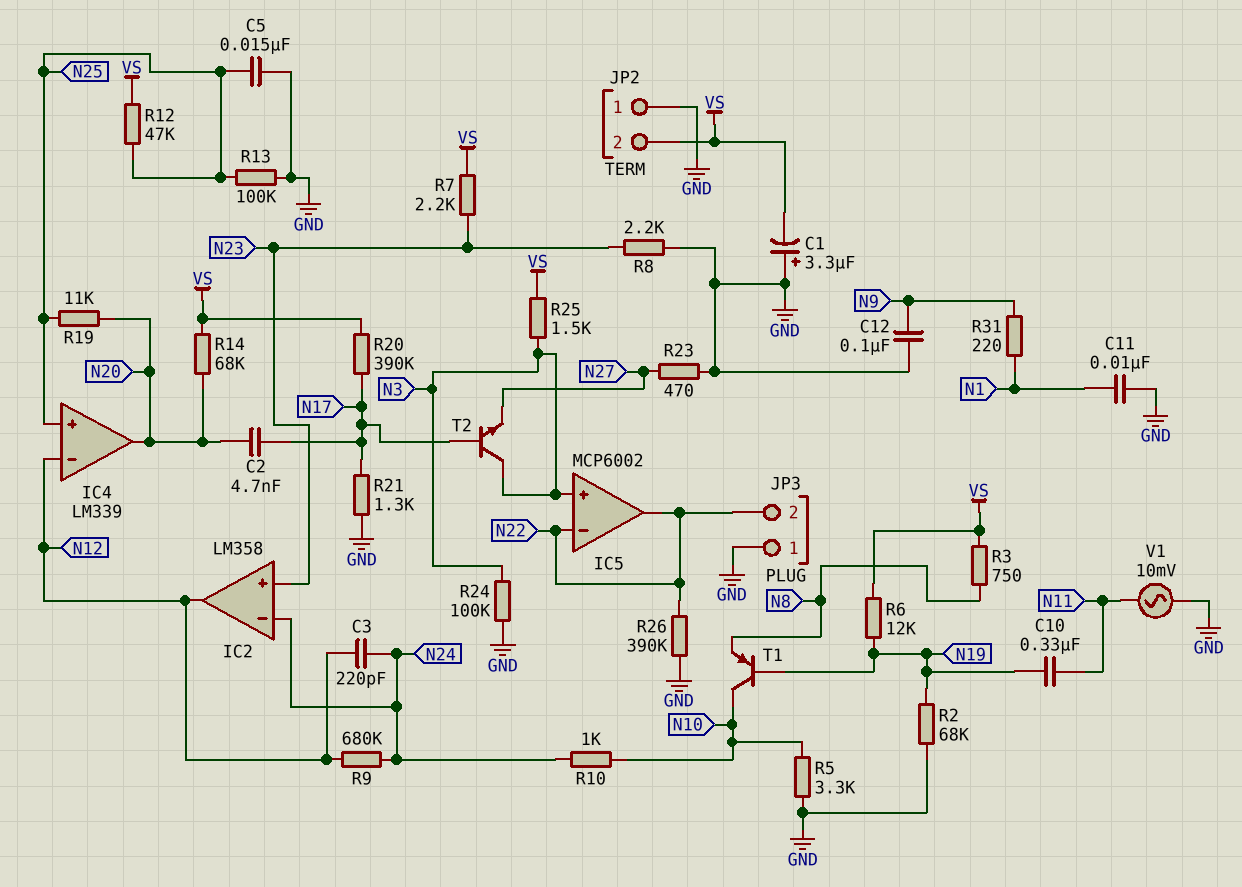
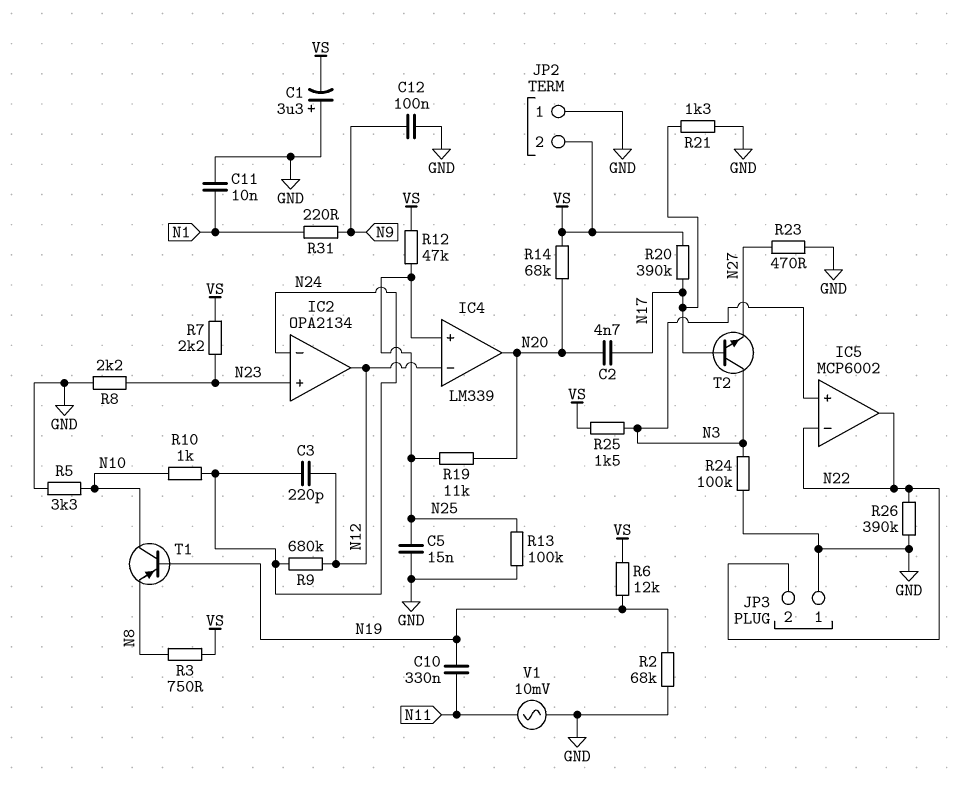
IC2: LM358 -> OPA2134

